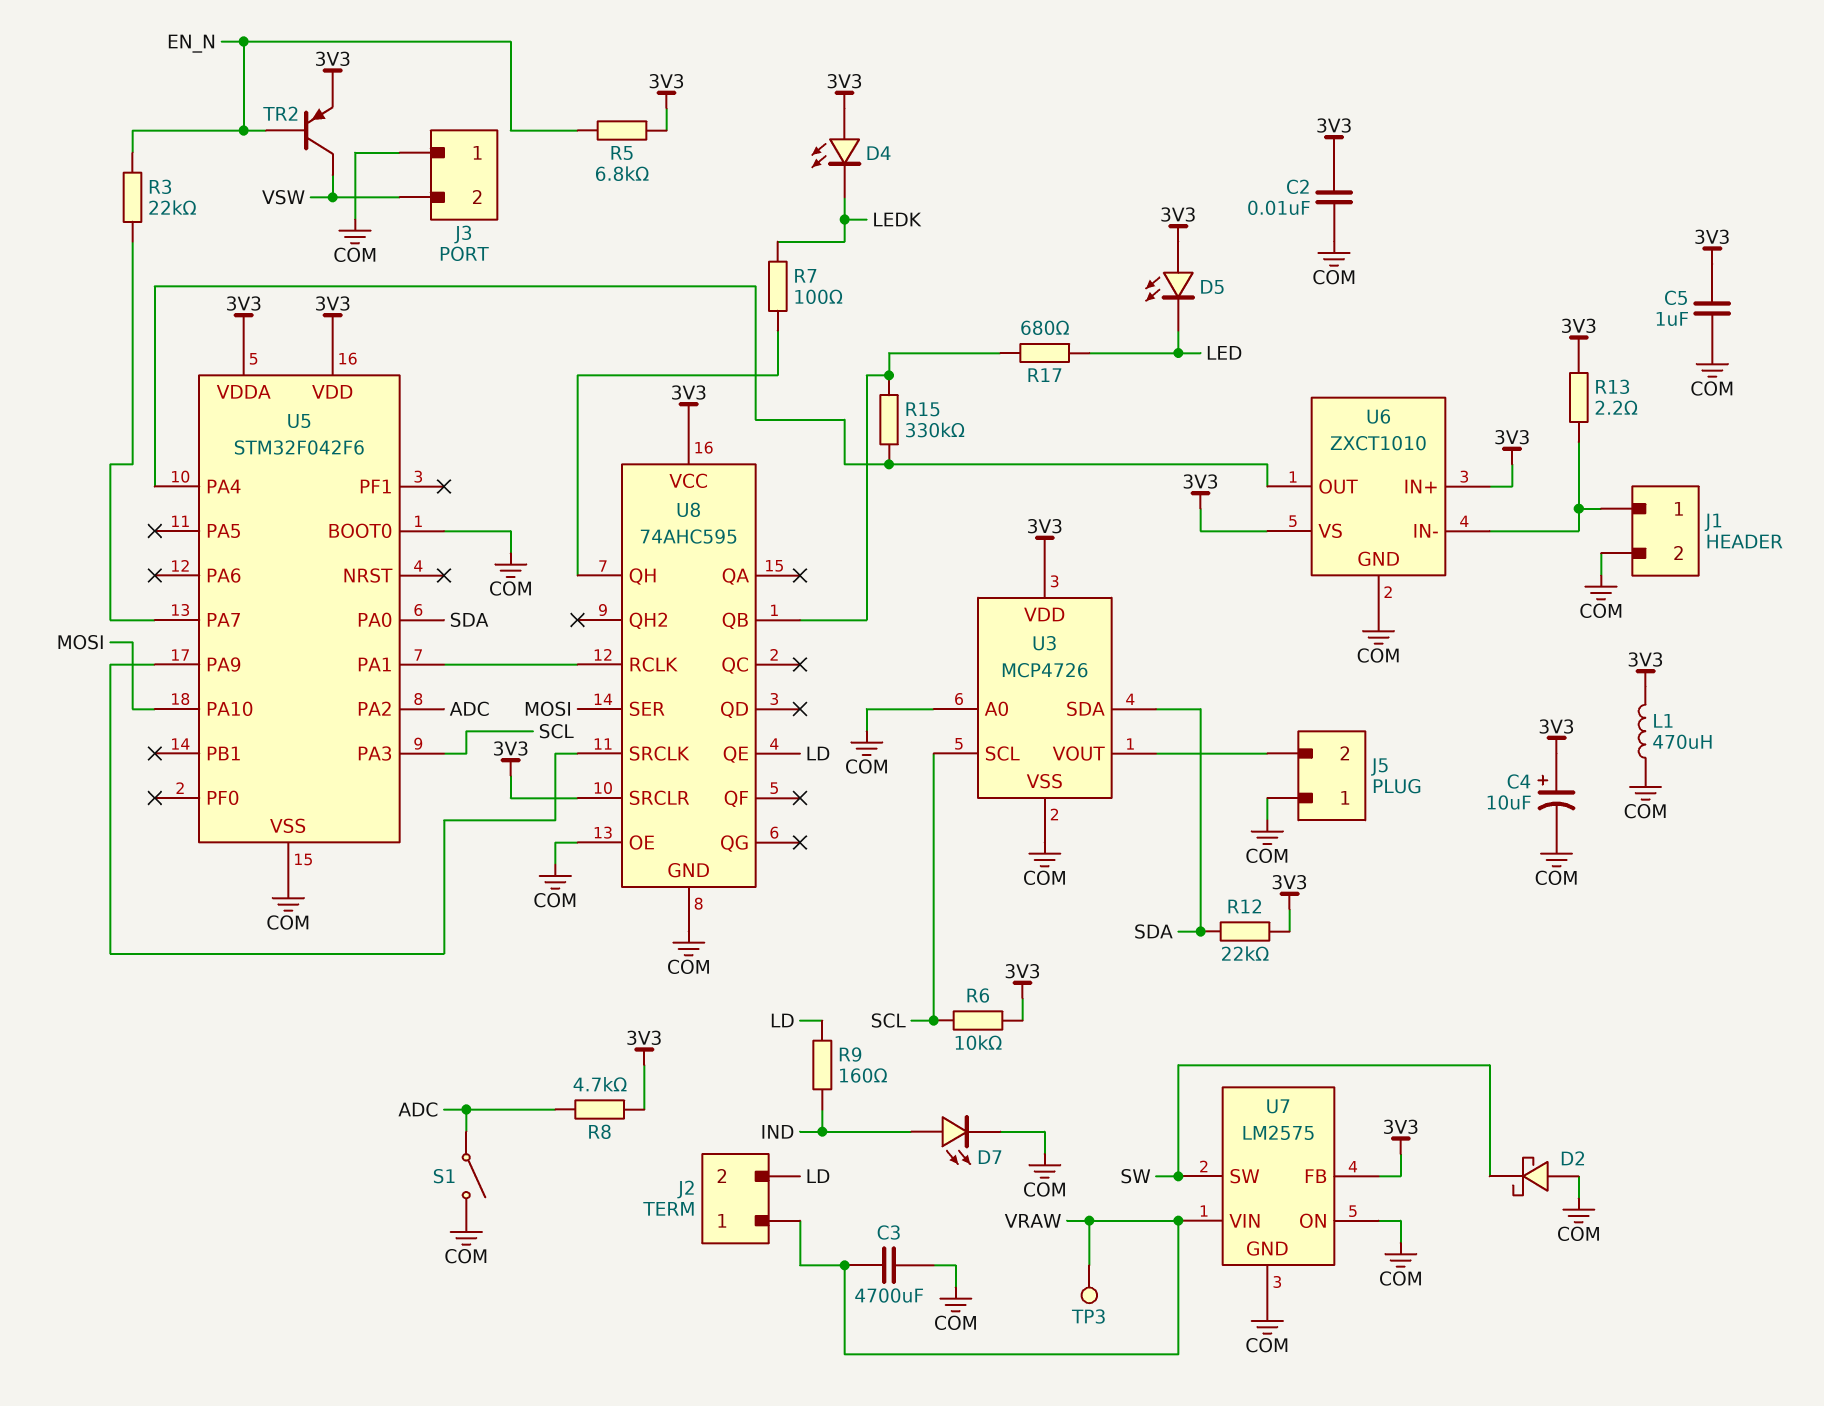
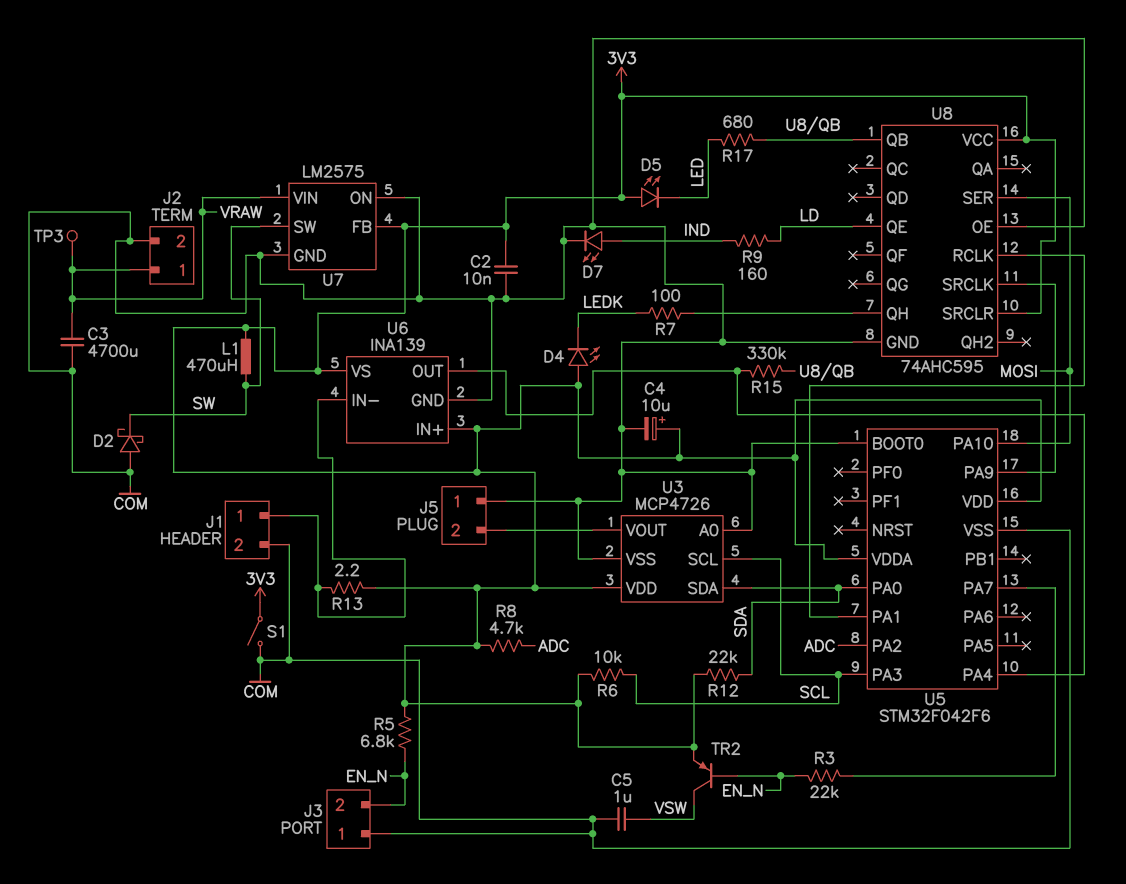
C5: 1uF (3V3, COM) -> 1uF (COM, VSW)
J2 pin 2: LD -> COM
J3 pin 2: VSW -> EN_N
L1: 470uH (3V3, COM) -> 470uH (3V3, SW)
S1: switch (ADC, COM) -> switch (3V3, COM)
U6: ZXCT1010 -> INA139

